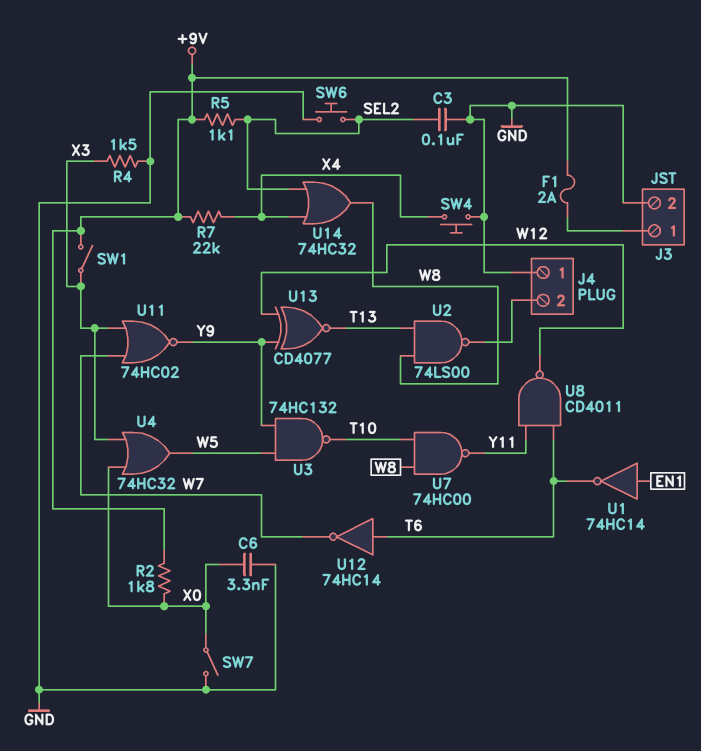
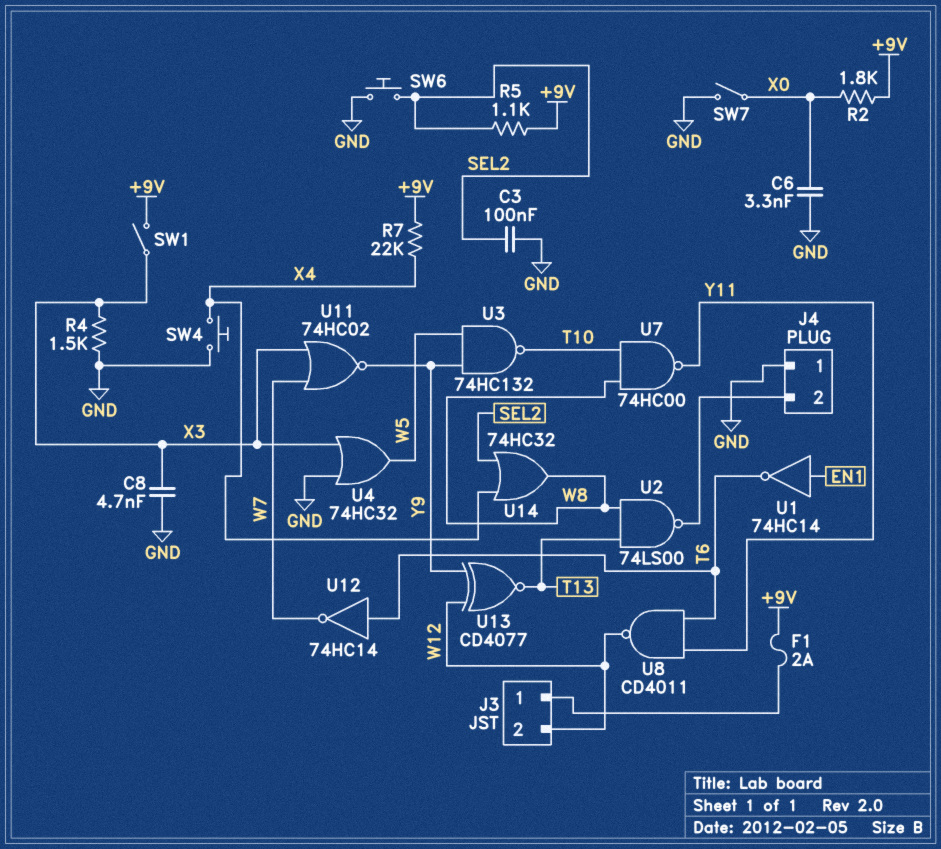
C8: none -> 4.7nF (GND, X3)
J3 pin 2: GND -> W12
U4: OR 74HC32 (in X0, in X3, out W5) -> OR 74HC32 (in GND, in X3, out W5)

